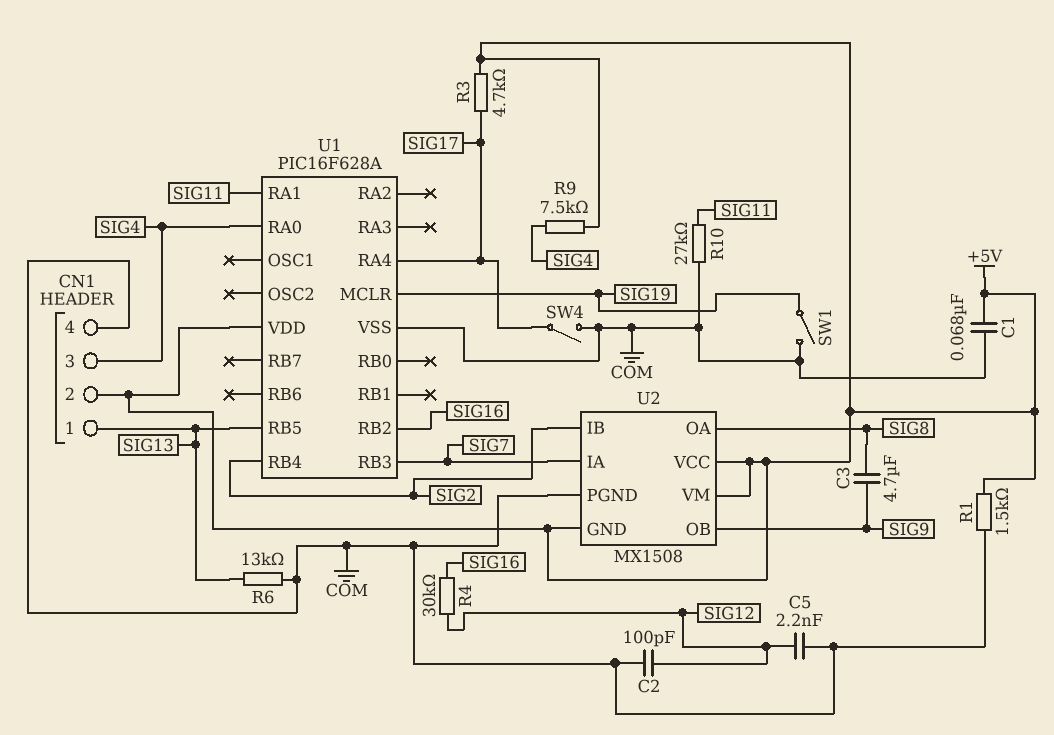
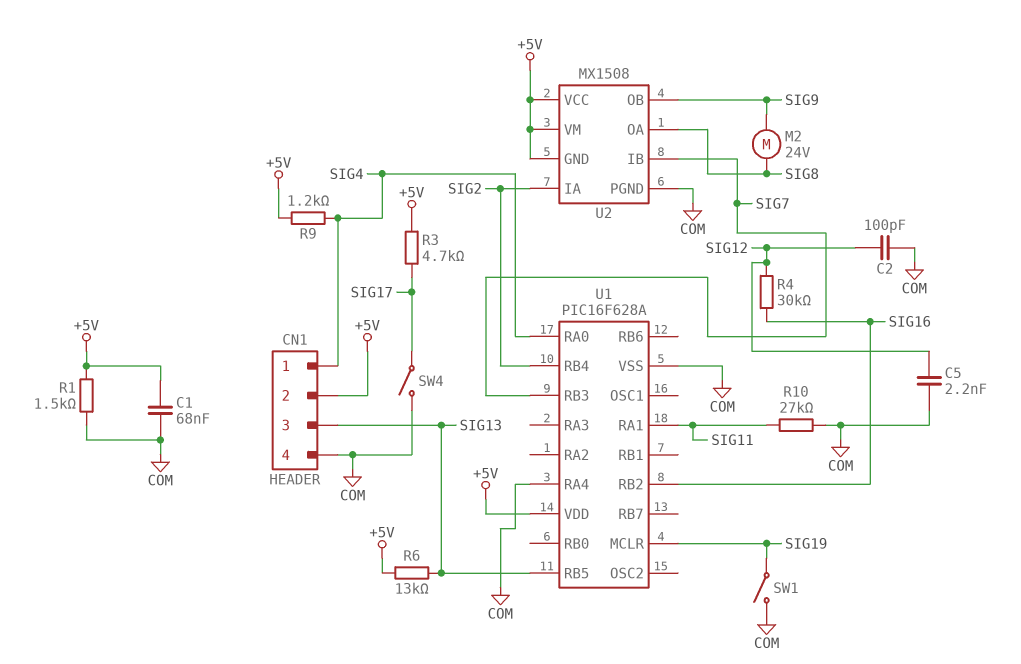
C3: 4.7uF (SIG8, SIG9) -> none
CN1 pin 1: SIG13 -> SIG4
CN1 pin 3: SIG4 -> SIG13
M2: none -> motor 24V (SIG8, SIG9)
R6: 13k (COM, SIG13) -> 13k (+5V, SIG13)
R9: 7.5k (+5V, SIG4) -> 1.2k (+5V, SIG4)
U1 pin RA4: SIG17 -> COM
U2 pin IA: SIG7 -> SIG2
U2 pin IB: SIG2 -> SIG7

